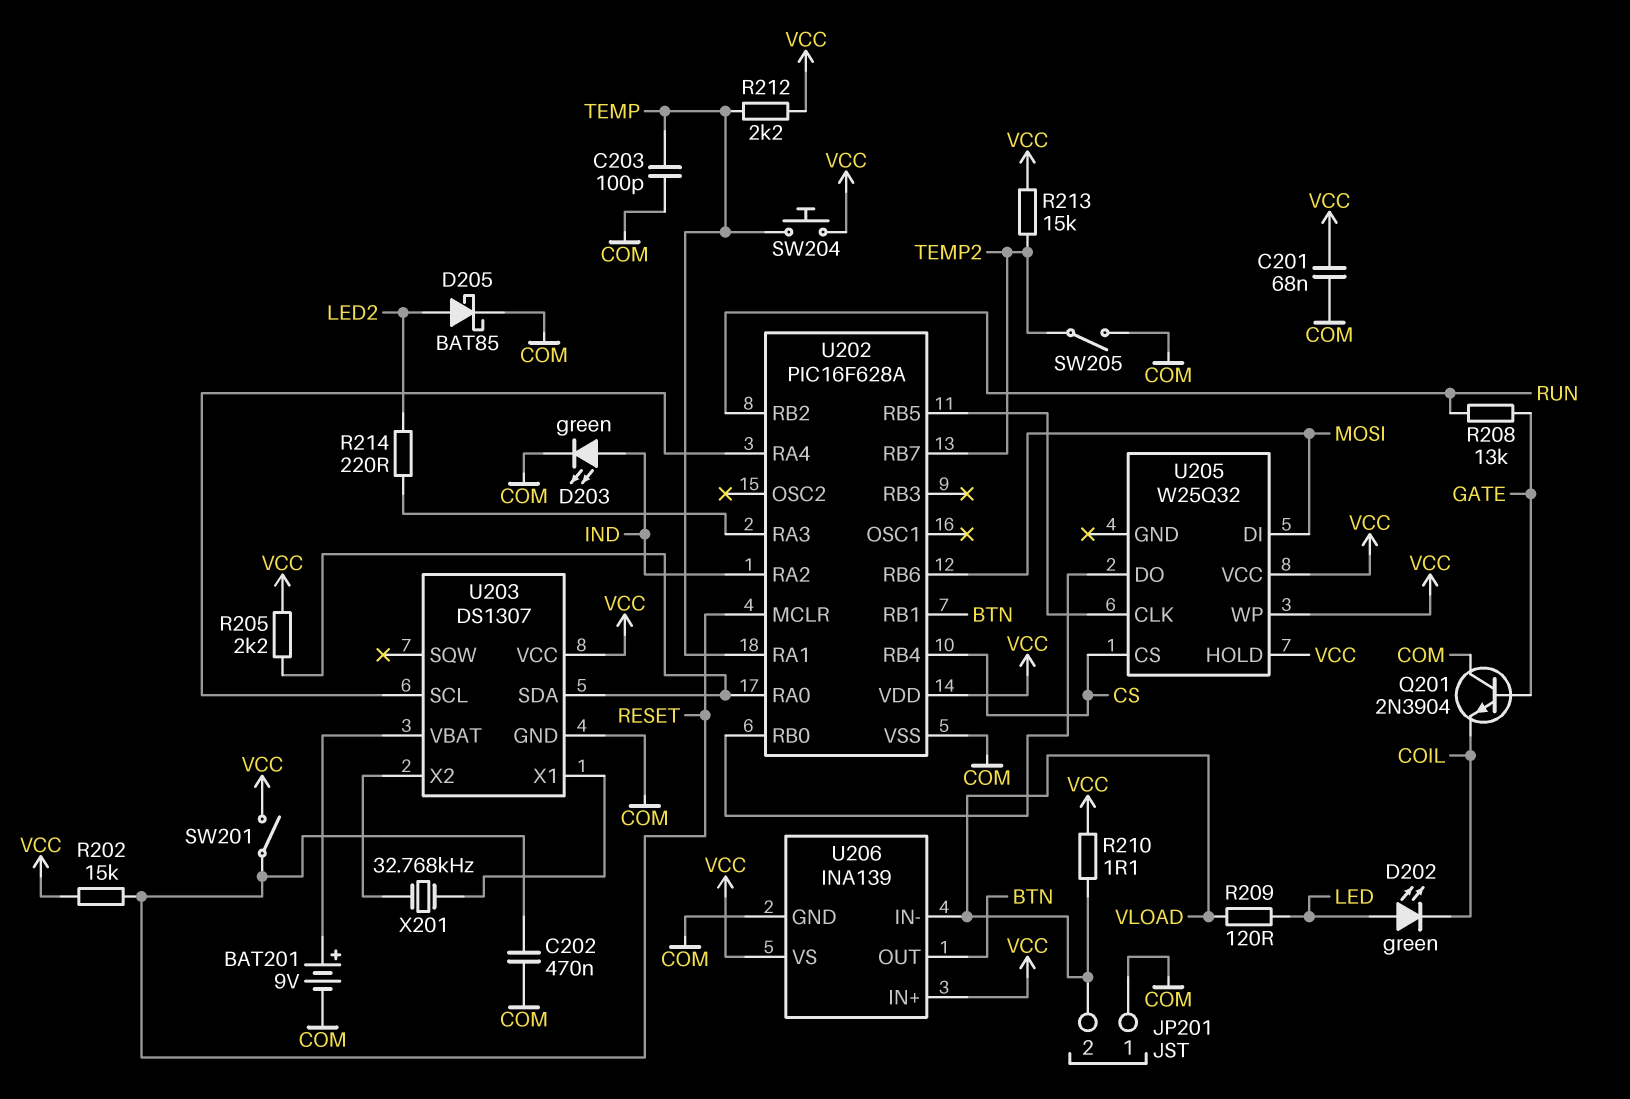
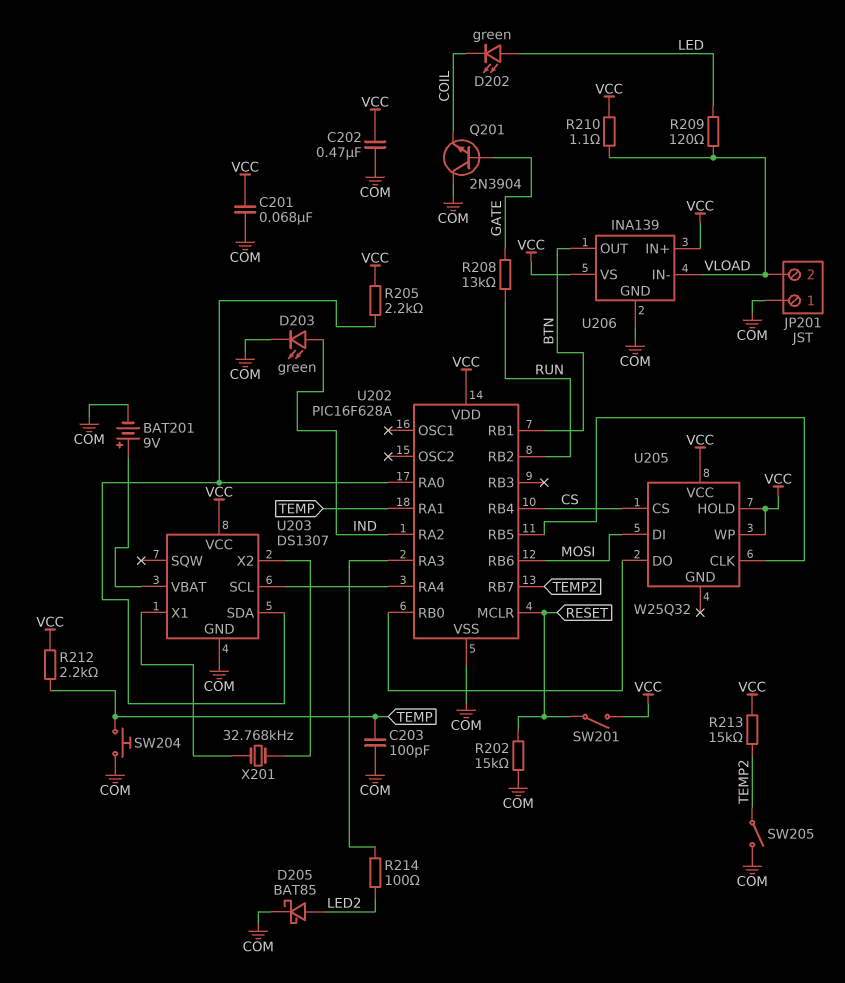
C202: 470nF (COM, RESET) -> 470nF (COM, VCC)
R202: 15k (RESET, VCC) -> 15k (COM, RESET)
R214: 220 (LED2, U202/RA3) -> 100 (LED2, U202/RA3)
SW204: button (TEMP, VCC) -> button (COM, TEMP)

